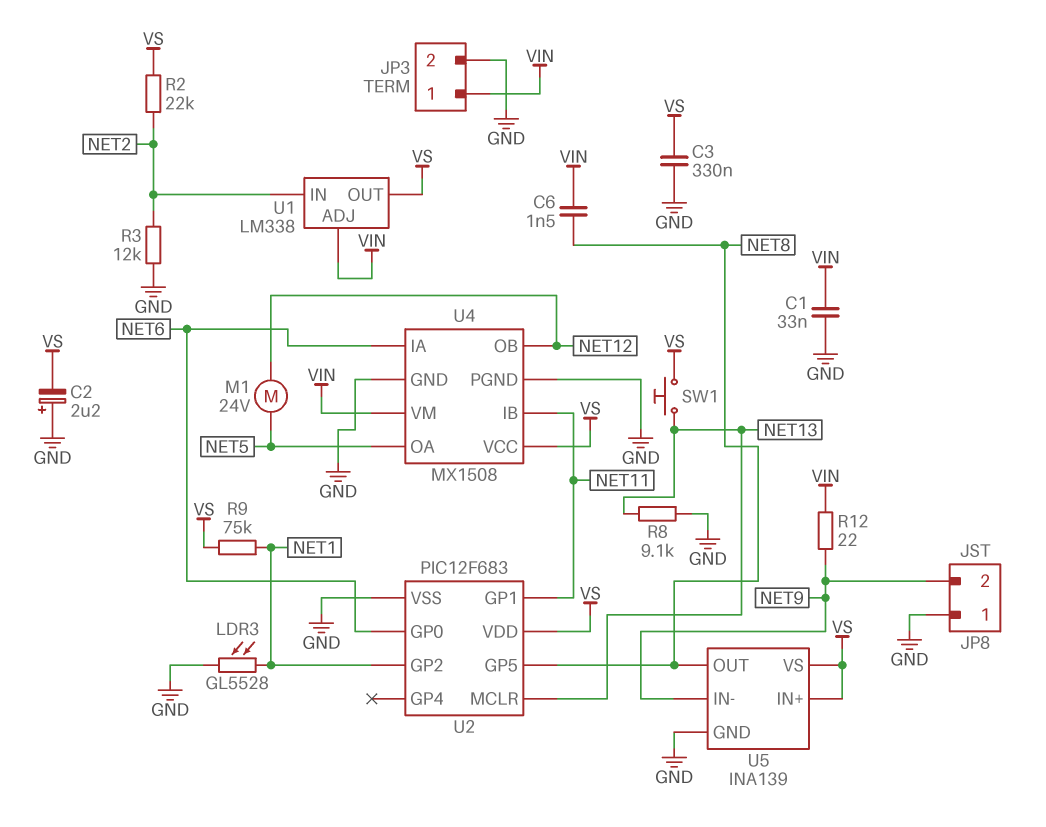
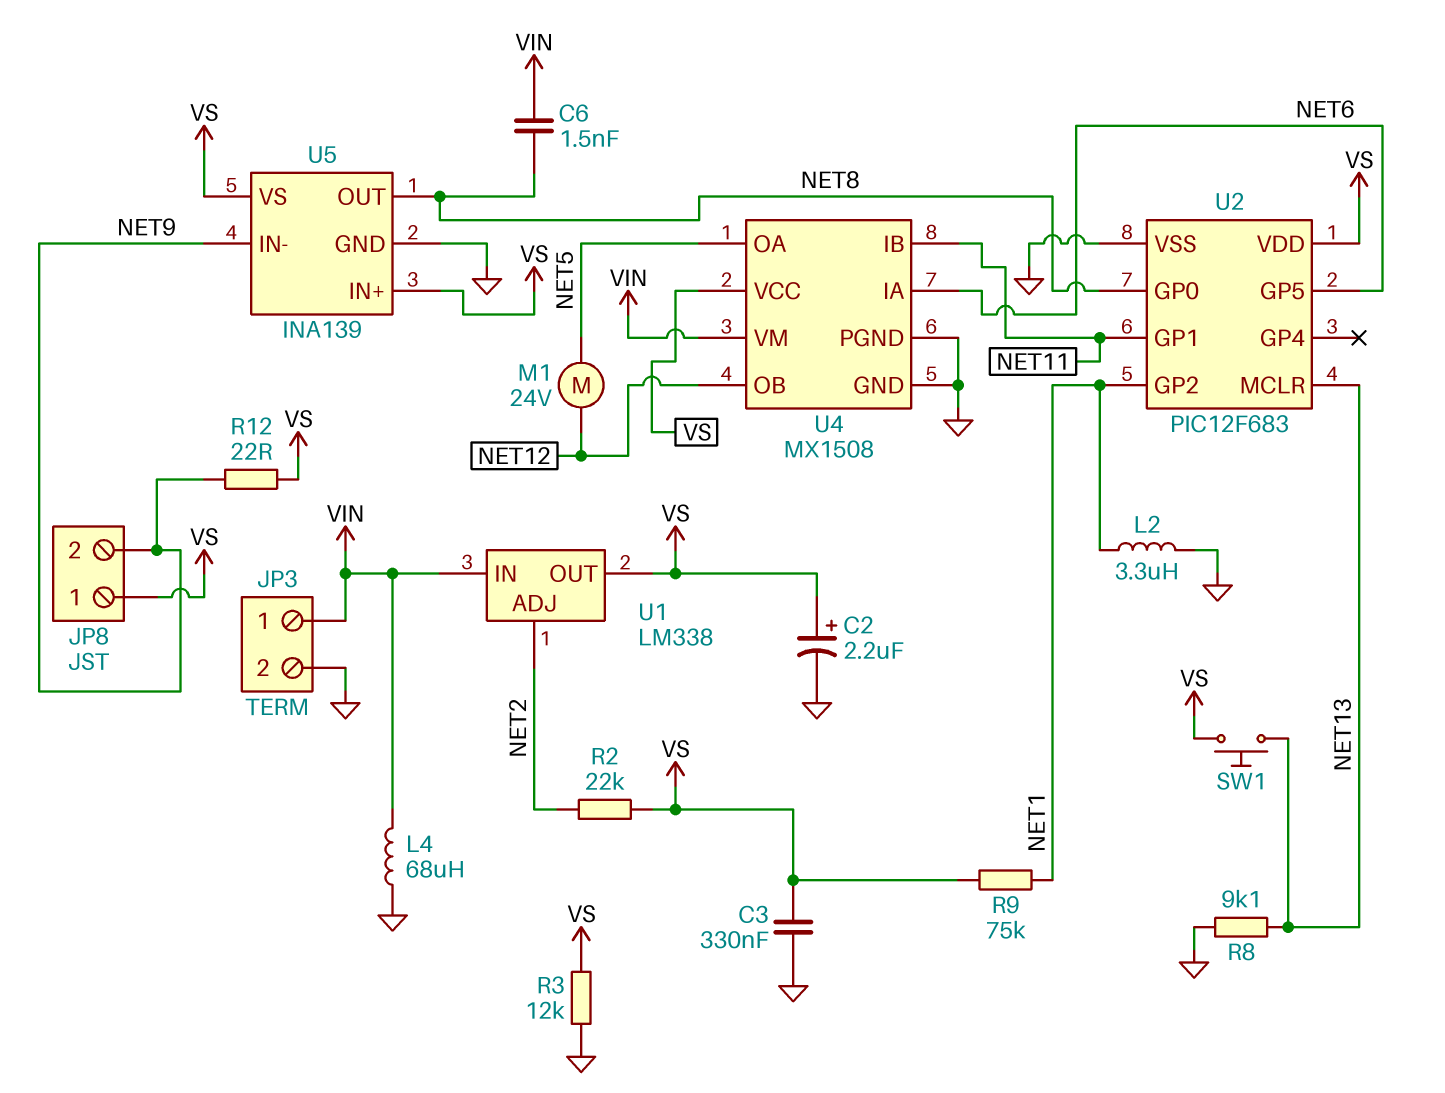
C1: 33nF (GND, VIN) -> none
C2: 2.2uF (plus GND, minus VS) -> 2.2uF (plus VS, minus GND)
JP8 pin 1: GND -> VS
L2: none -> 3.3uH (GND, NET1)
L4: none -> 68uH (GND, VIN)
LDR3: GL5528 (GND, NET1) -> none
R3: 12k (GND, NET2) -> 12k (GND, VS)
R12: 22 (NET9, VIN) -> 22 (NET9, VS)
U1 pin ADJ: VIN -> NET2
U1 pin IN: NET2 -> VIN
U2 pin GP0: NET6 -> NET8
U2 pin GP5: NET8 -> NET6

